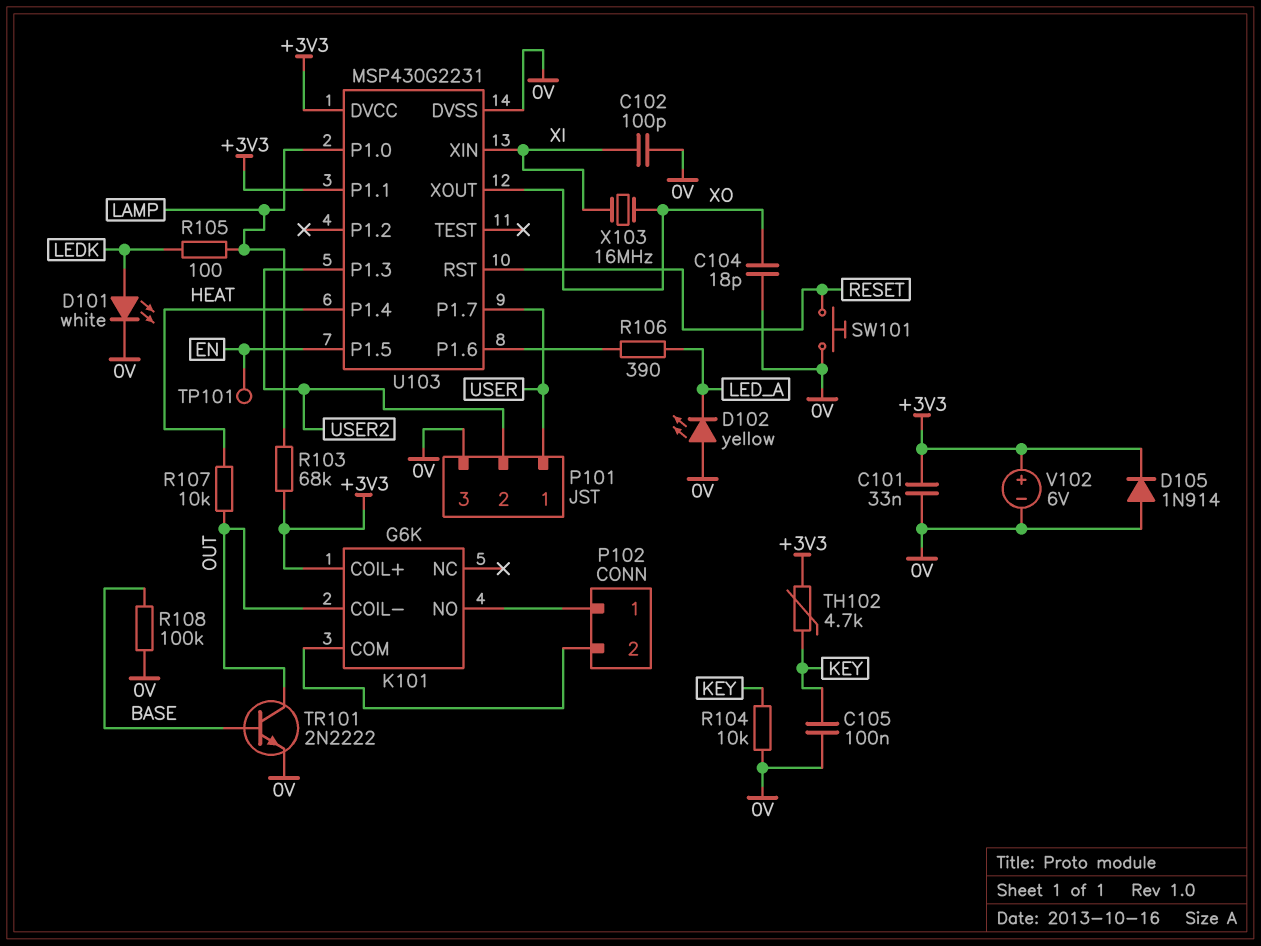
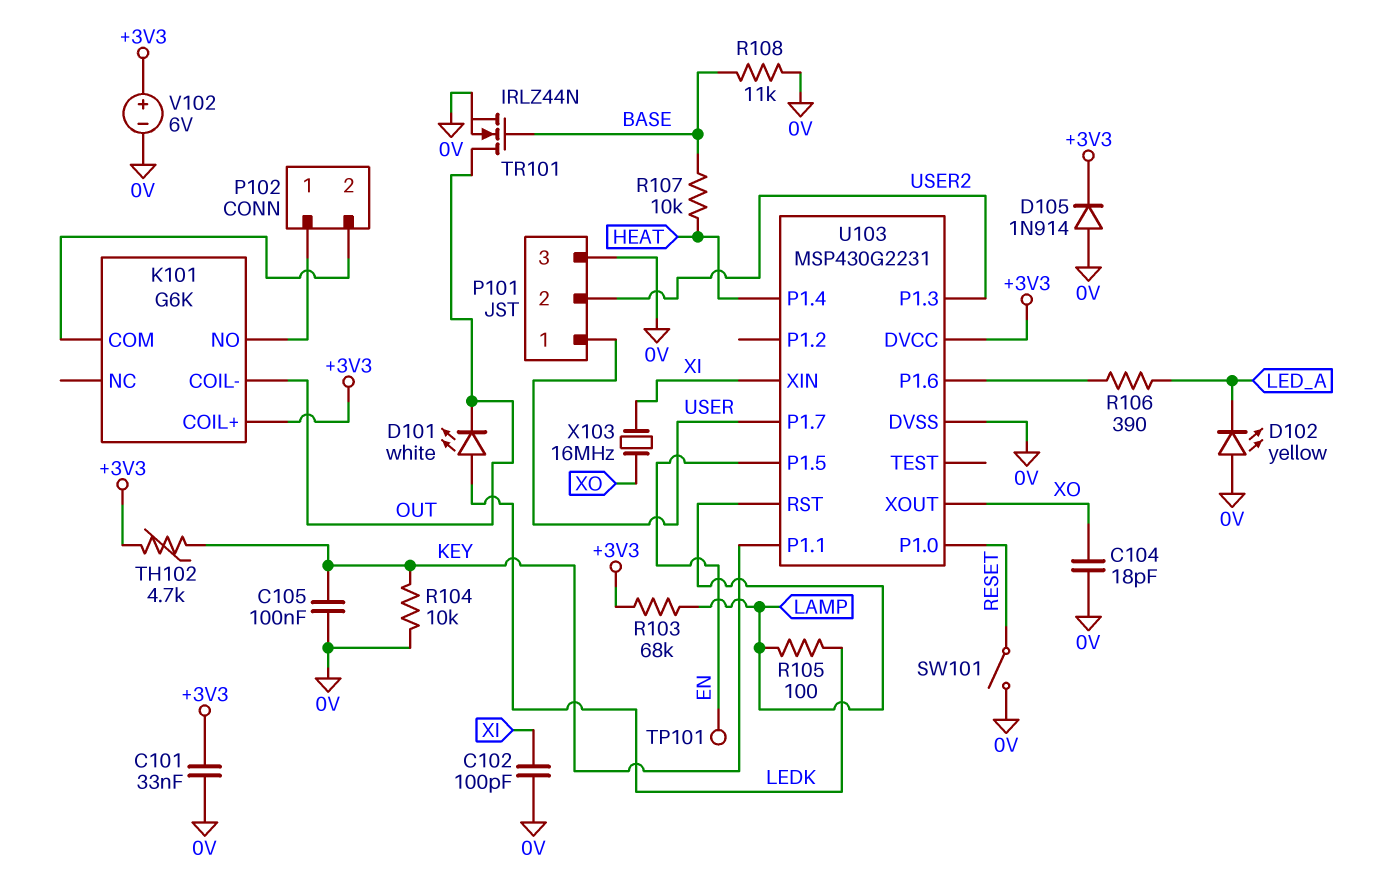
D101: LED white (A LEDK, K 0V) -> LED white (A LEDK, K OUT)
R107: 10k (HEAT, OUT) -> 10k (BASE, HEAT)
R108: 100k (0V, BASE) -> 11k (0V, BASE)
SW101: button (0V, RESET) -> switch (0V, RESET)
TR101: NPN 2N2222 (B BASE, C OUT, E 0V) -> NMOS IRLZ44N (G BASE, D OUT, S 0V)
U103 pin P1.0: LAMP -> RESET
U103 pin P1.1: +3V3 -> KEY
U103 pin RST: RESET -> LAMP

